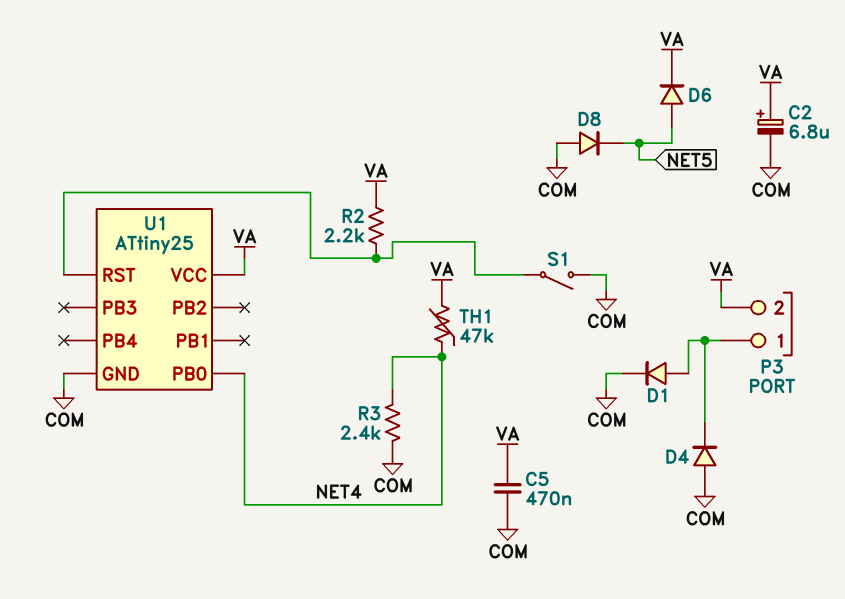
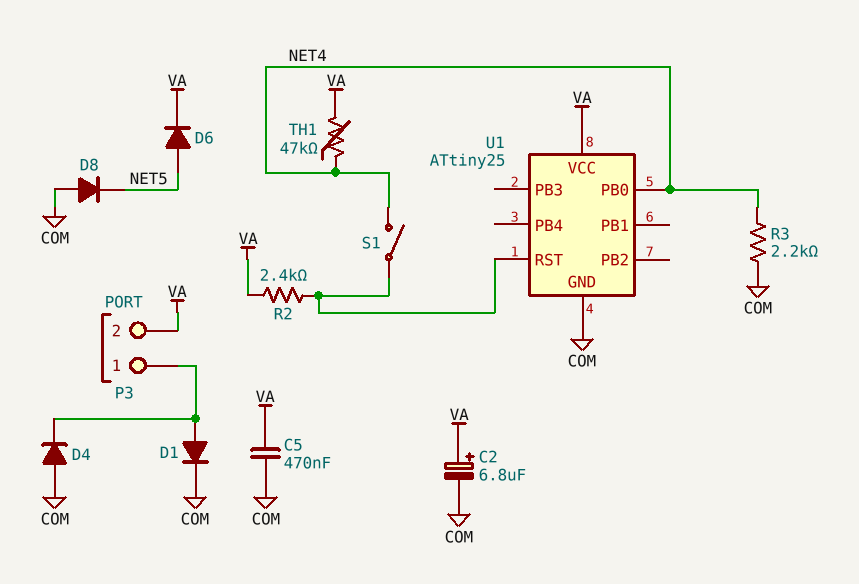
R2: 2.2k (U1/RST, VA) -> 2.4k (U1/RST, VA)
R3: 2.4k (COM, NET4) -> 2.2k (COM, NET4)
S1: switch (COM, U1/RST) -> switch (NET4, U1/RST)

